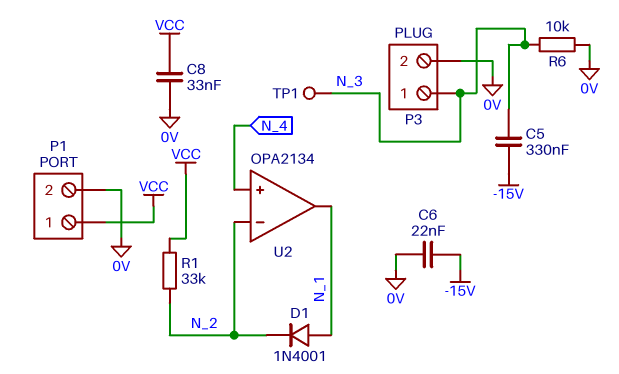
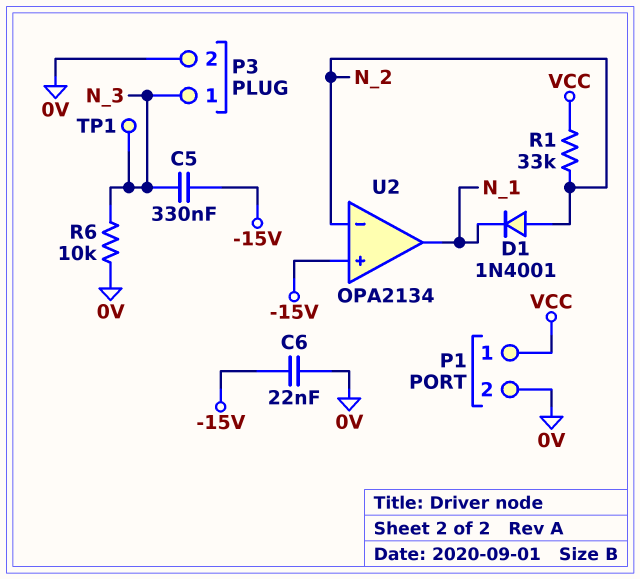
C8: 33nF (0V, VCC) -> none
D1: diode 1N4001 (A N_1, K N_2) -> diode 1N4001 (A N_2, K N_1)
U2 pin in+: N_4 -> -15V

